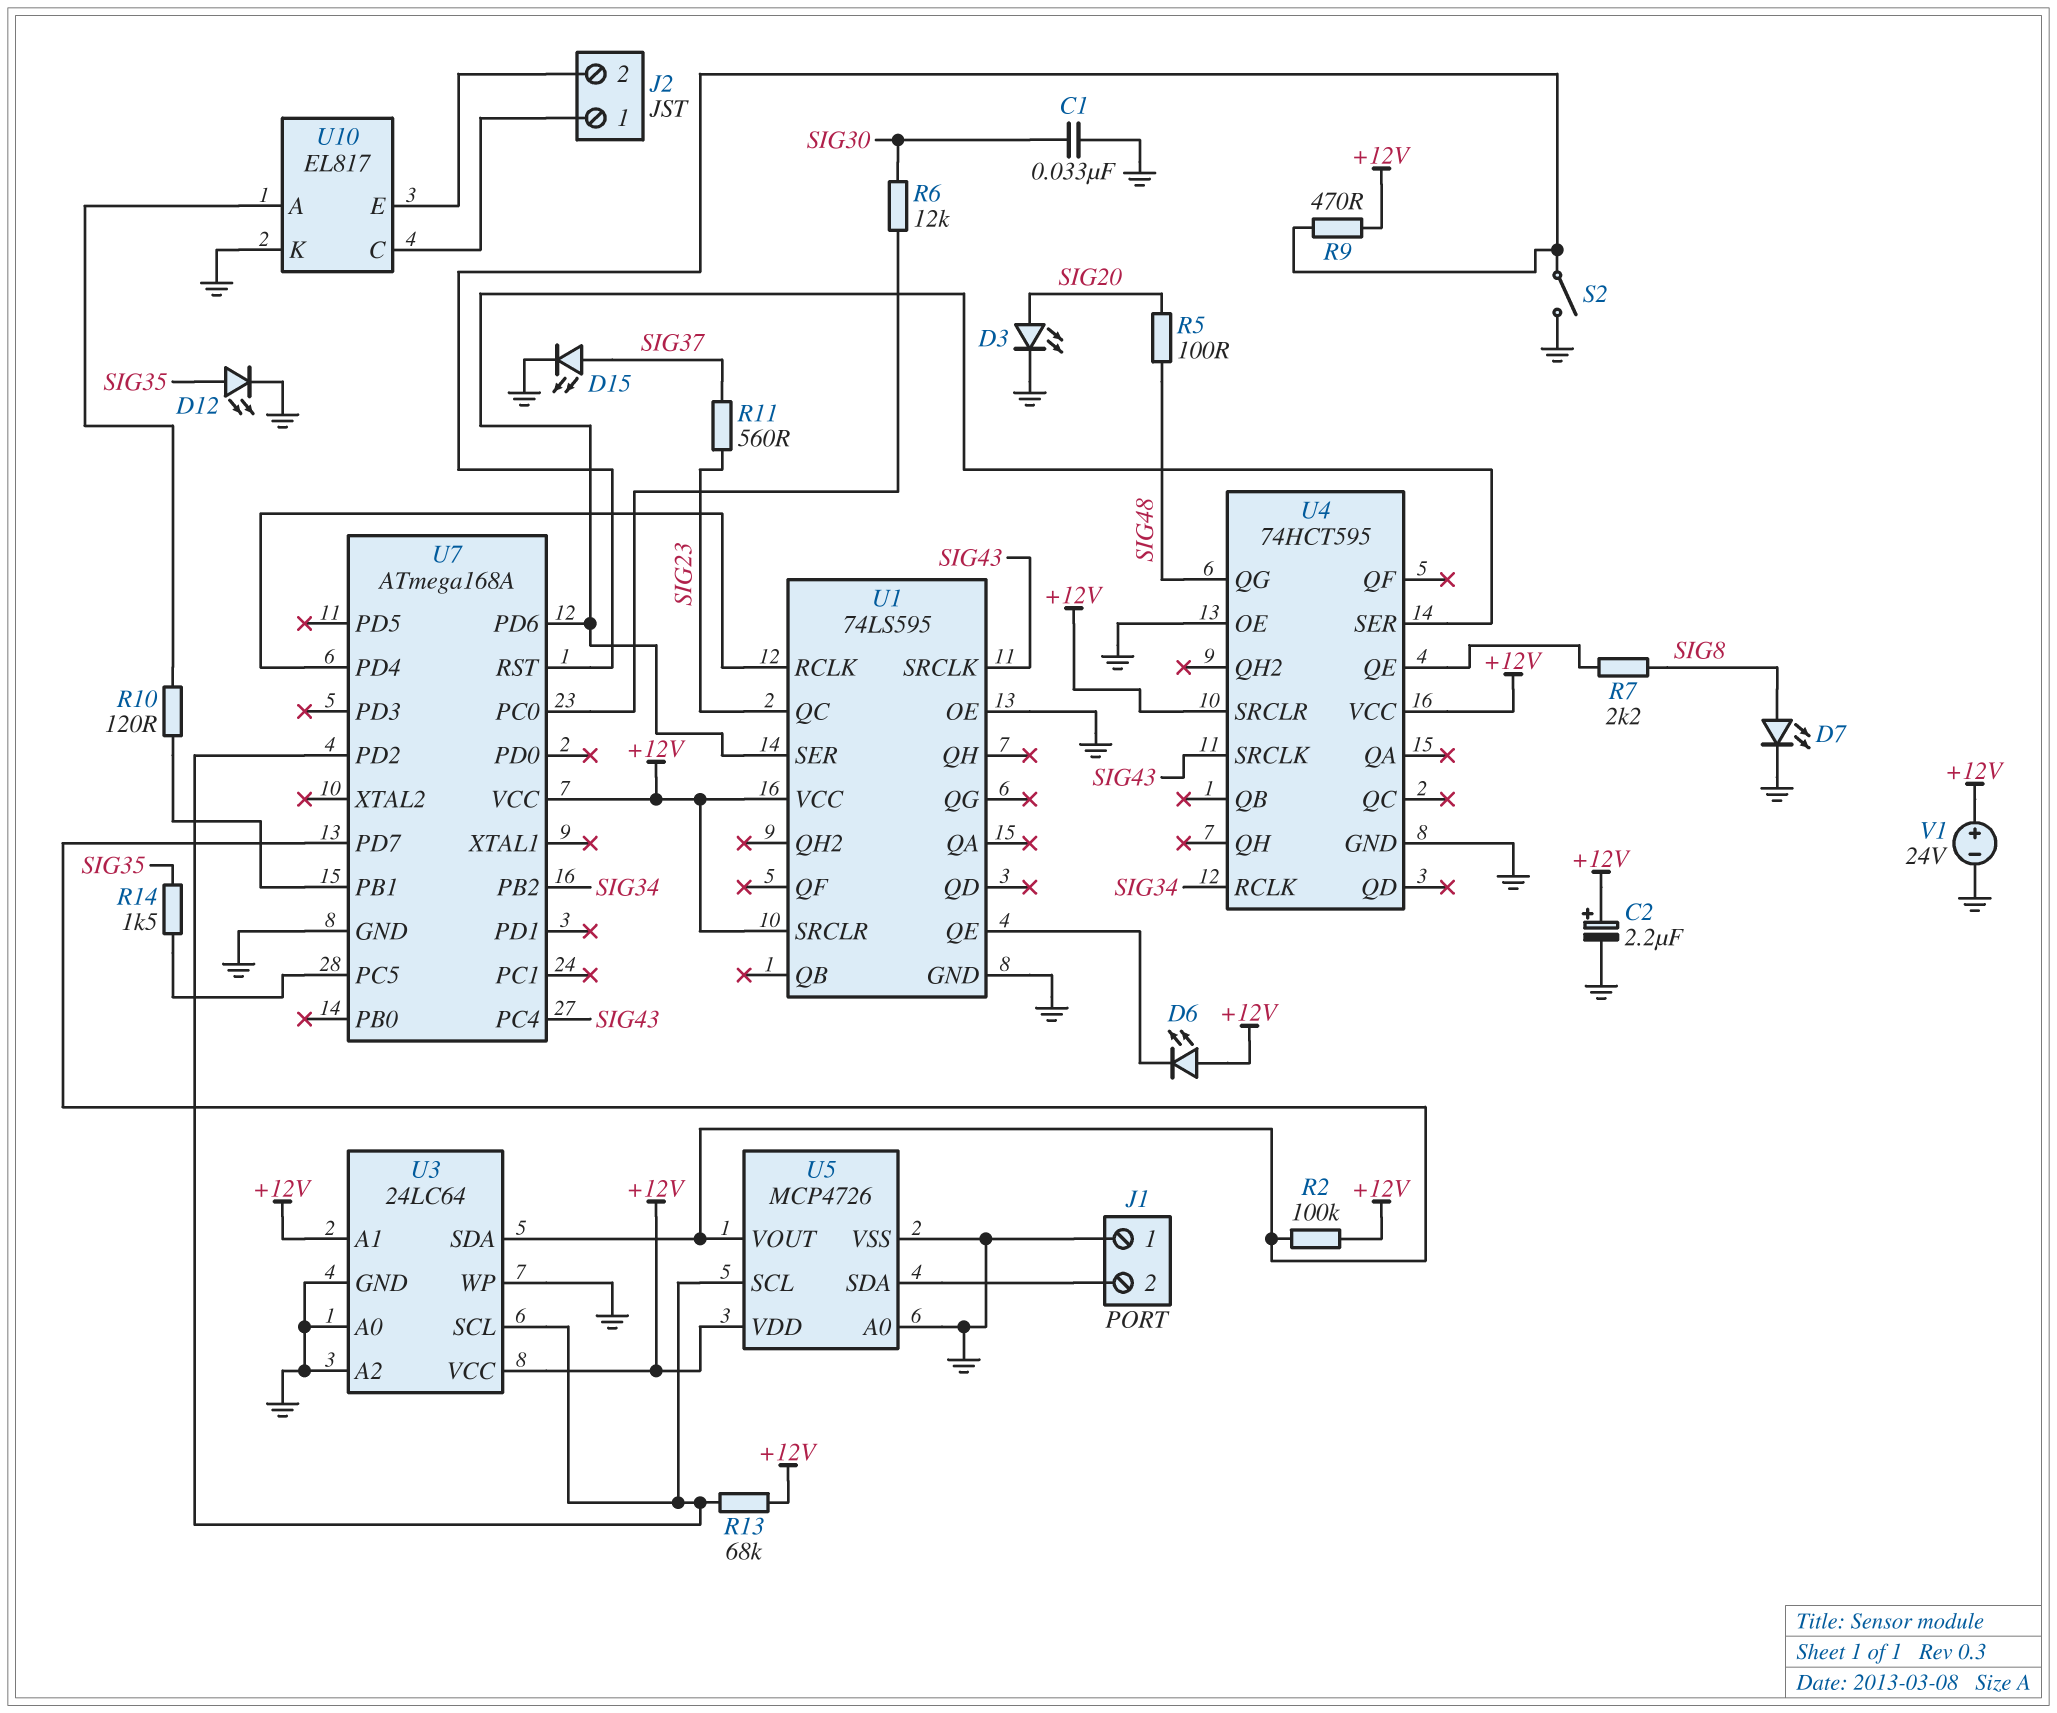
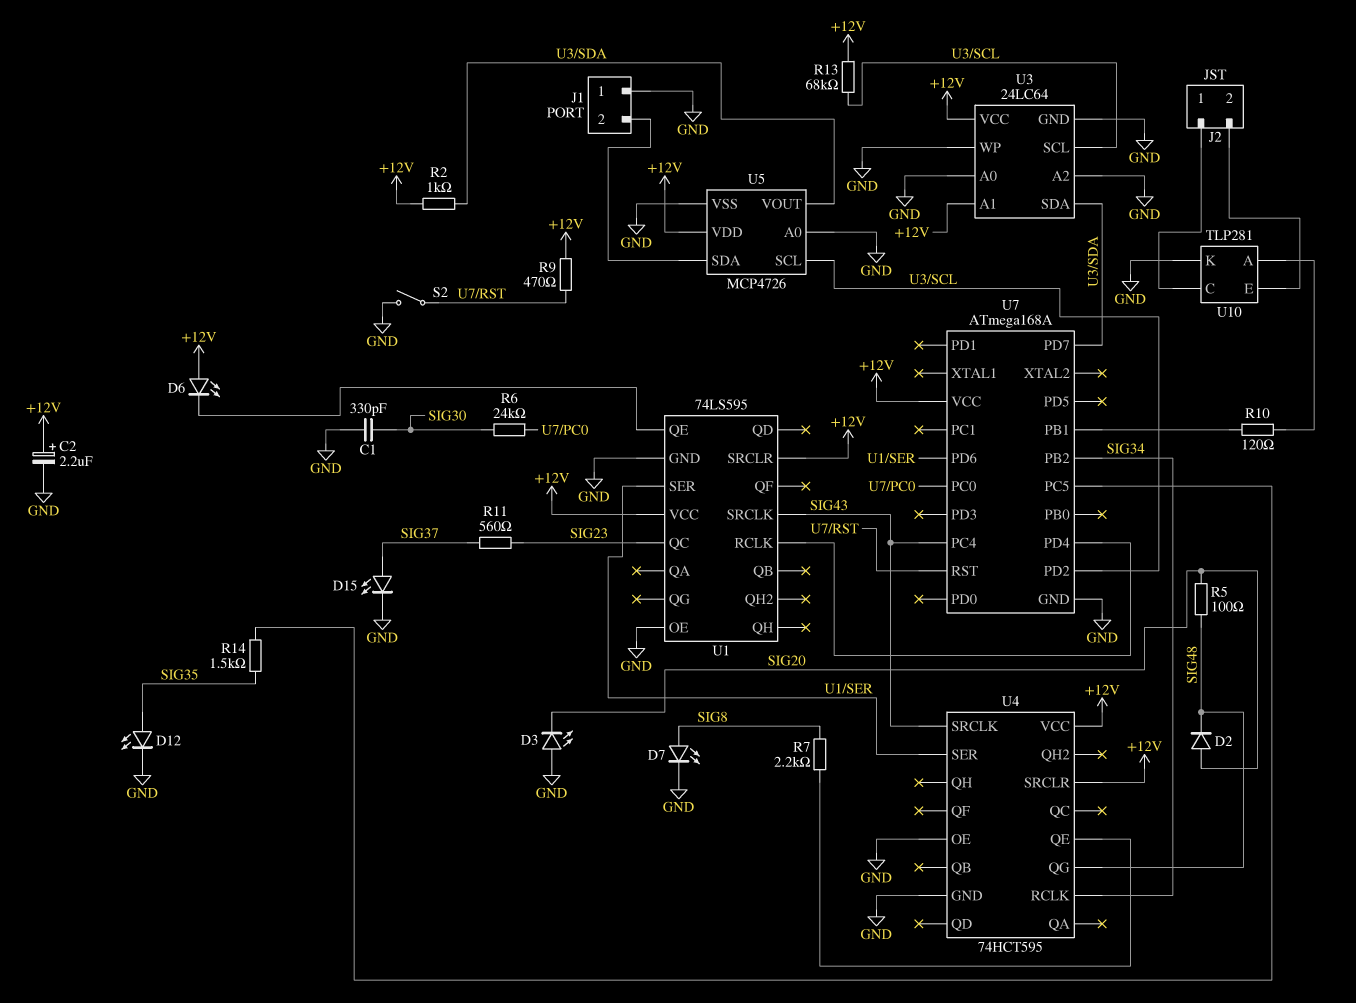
C1: 33nF (GND, SIG30) -> 330pF (GND, SIG30)
D2: none -> diode (A SIG20, K SIG48)
D3: LED (A SIG20, K GND) -> LED (A GND, K SIG20)
R2: 100k (+12V, U3/SDA) -> 1k (+12V, U3/SDA)
R6: 12k (SIG30, U7/PC0) -> 24k (SIG30, U7/PC0)
U10: EL817 -> TLP281
V1: 24V (plus +12V, minus GND) -> none

